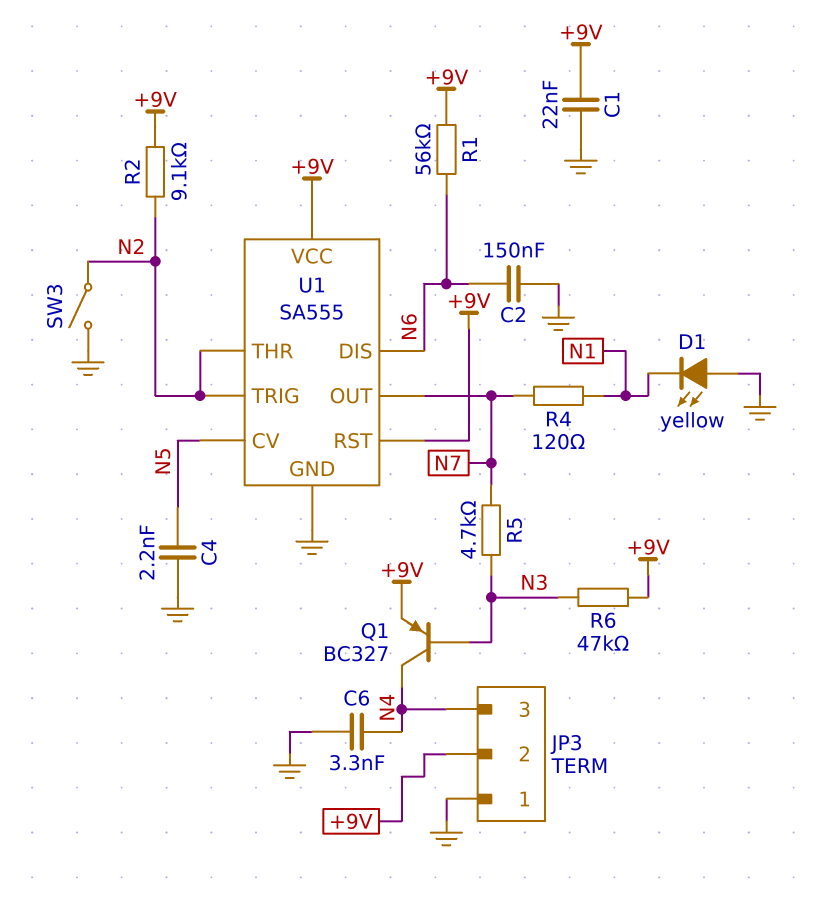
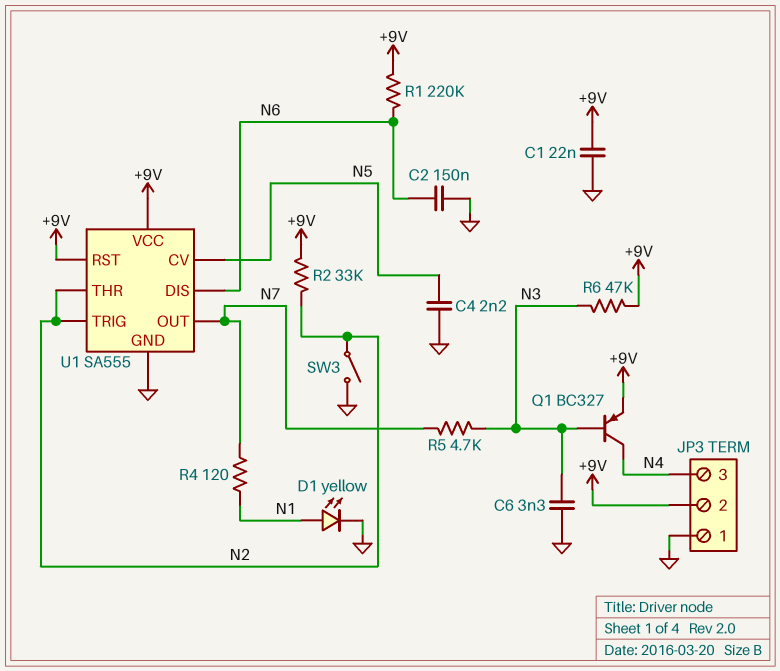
C6: 3.3nF (GND, N4) -> 3.3nF (GND, N3)
D1: LED yellow (A GND, K N1) -> LED yellow (A N1, K GND)
R1: 56k (+9V, N6) -> 220k (+9V, N6)
R2: 9.1k (+9V, N2) -> 33k (+9V, N2)

